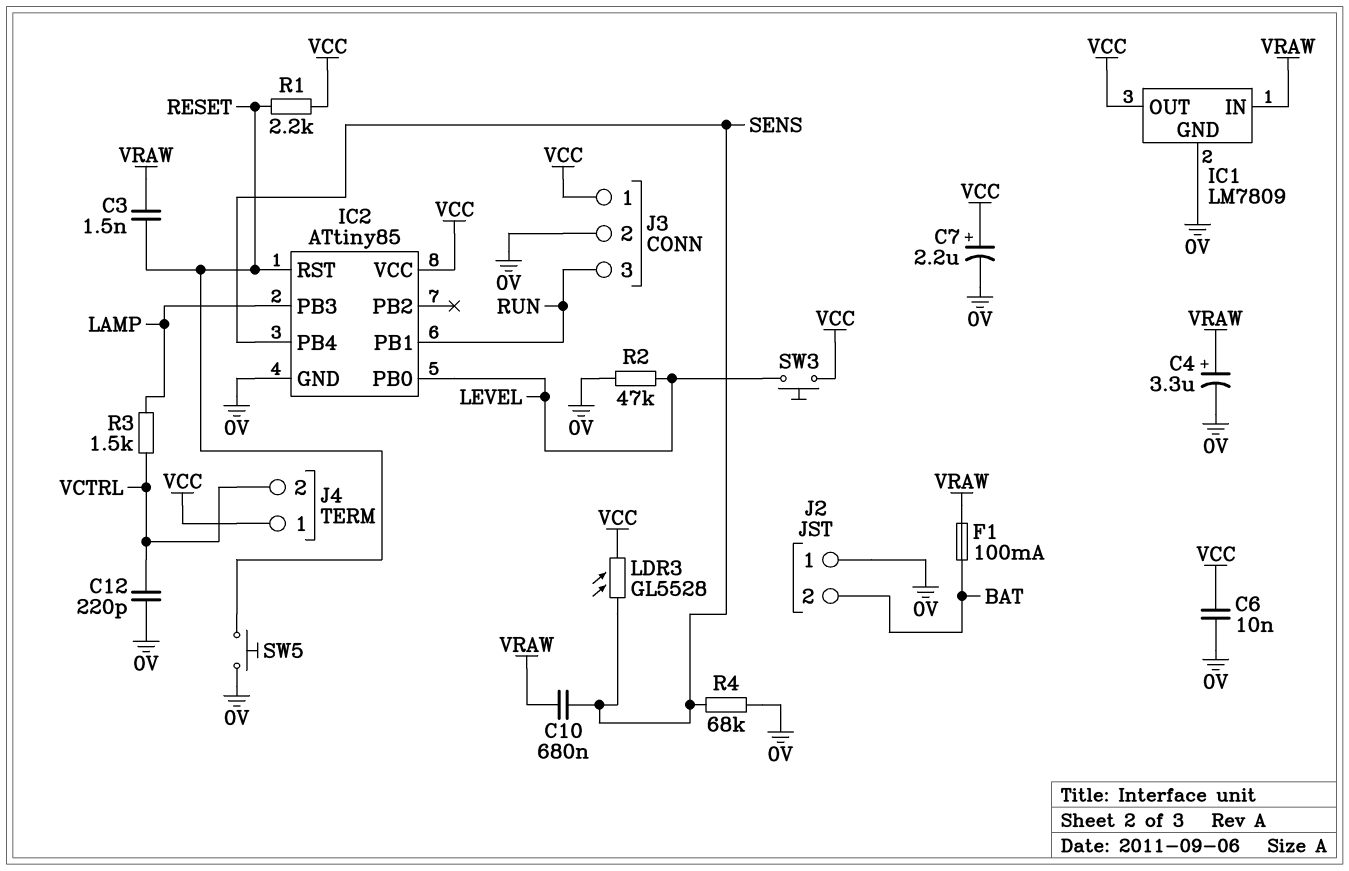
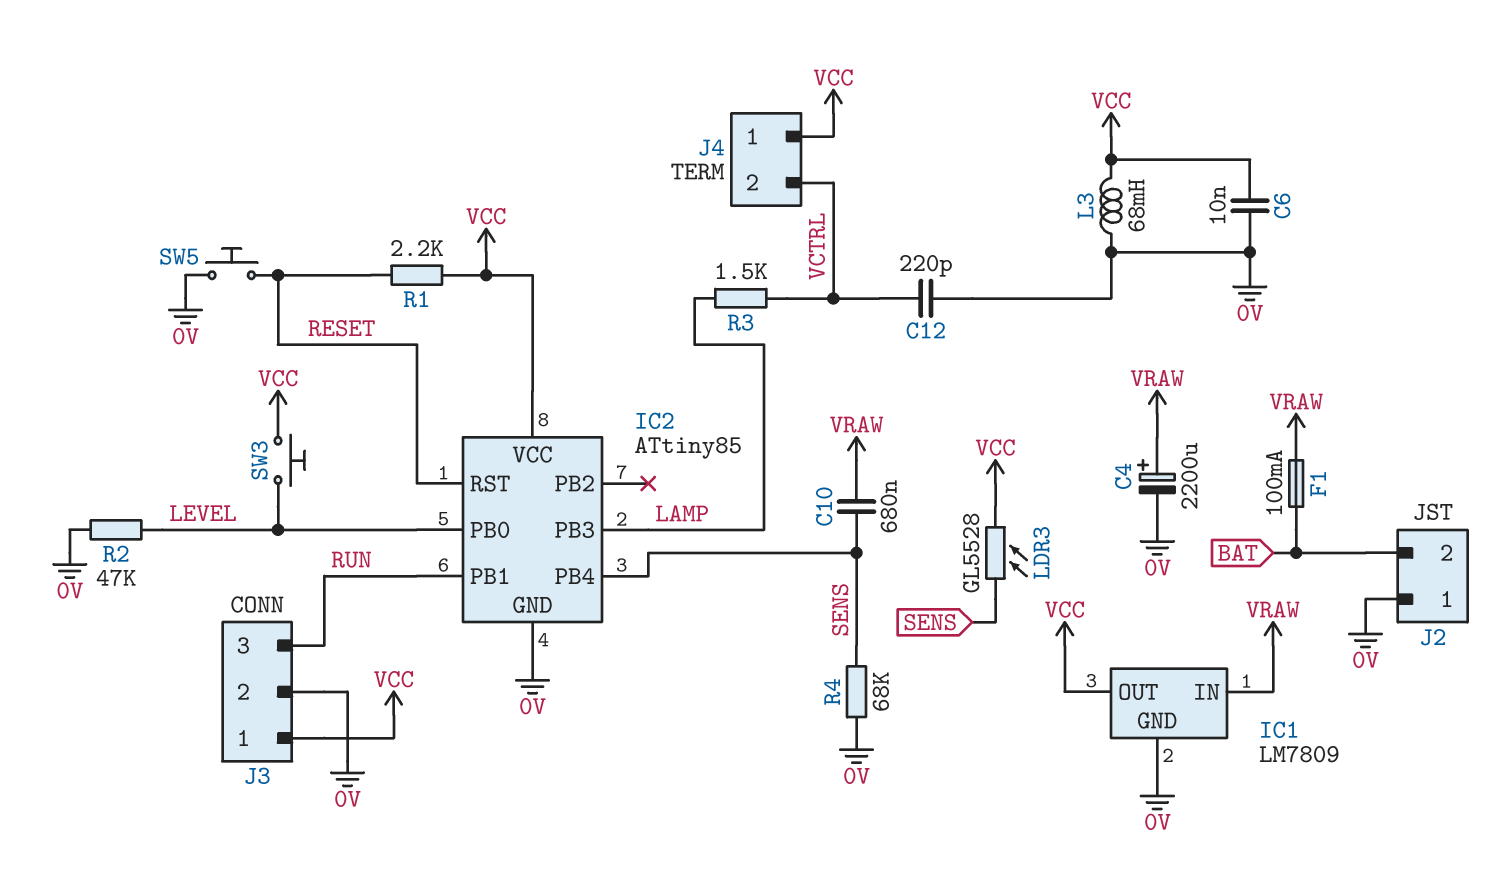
C3: 1.5nF (RESET, VRAW) -> none
C4: 3.3uF (plus VRAW, minus 0V) -> 2200uF (plus VRAW, minus 0V)
C7: 2.2uF (plus VCC, minus 0V) -> none
L3: none -> 68mH (0V, VCC)

